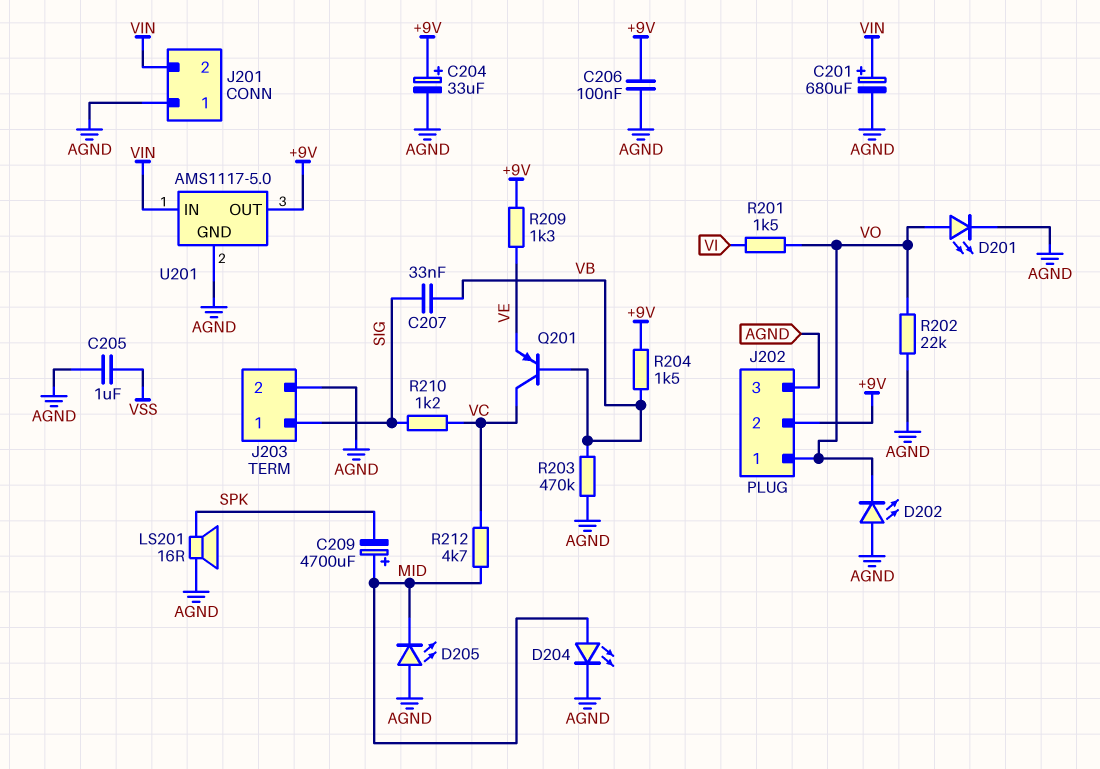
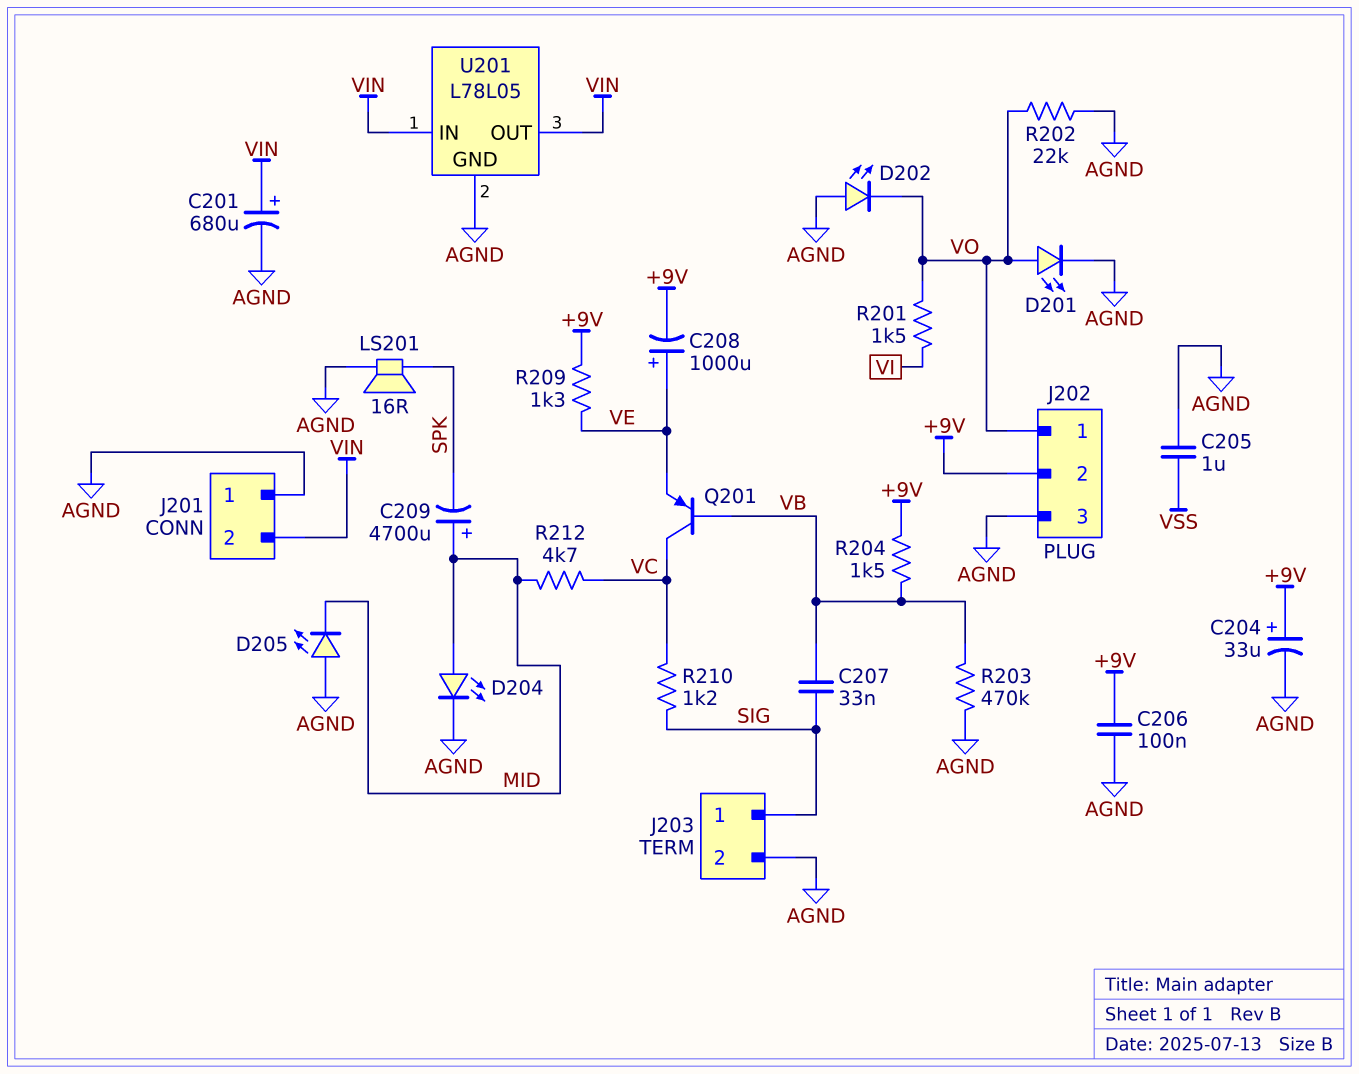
C208: none -> 1000uF (plus VE, minus +9V)
U201: AMS1117-5.0 -> L78L05
U201 pin OUT: +9V -> VIN

